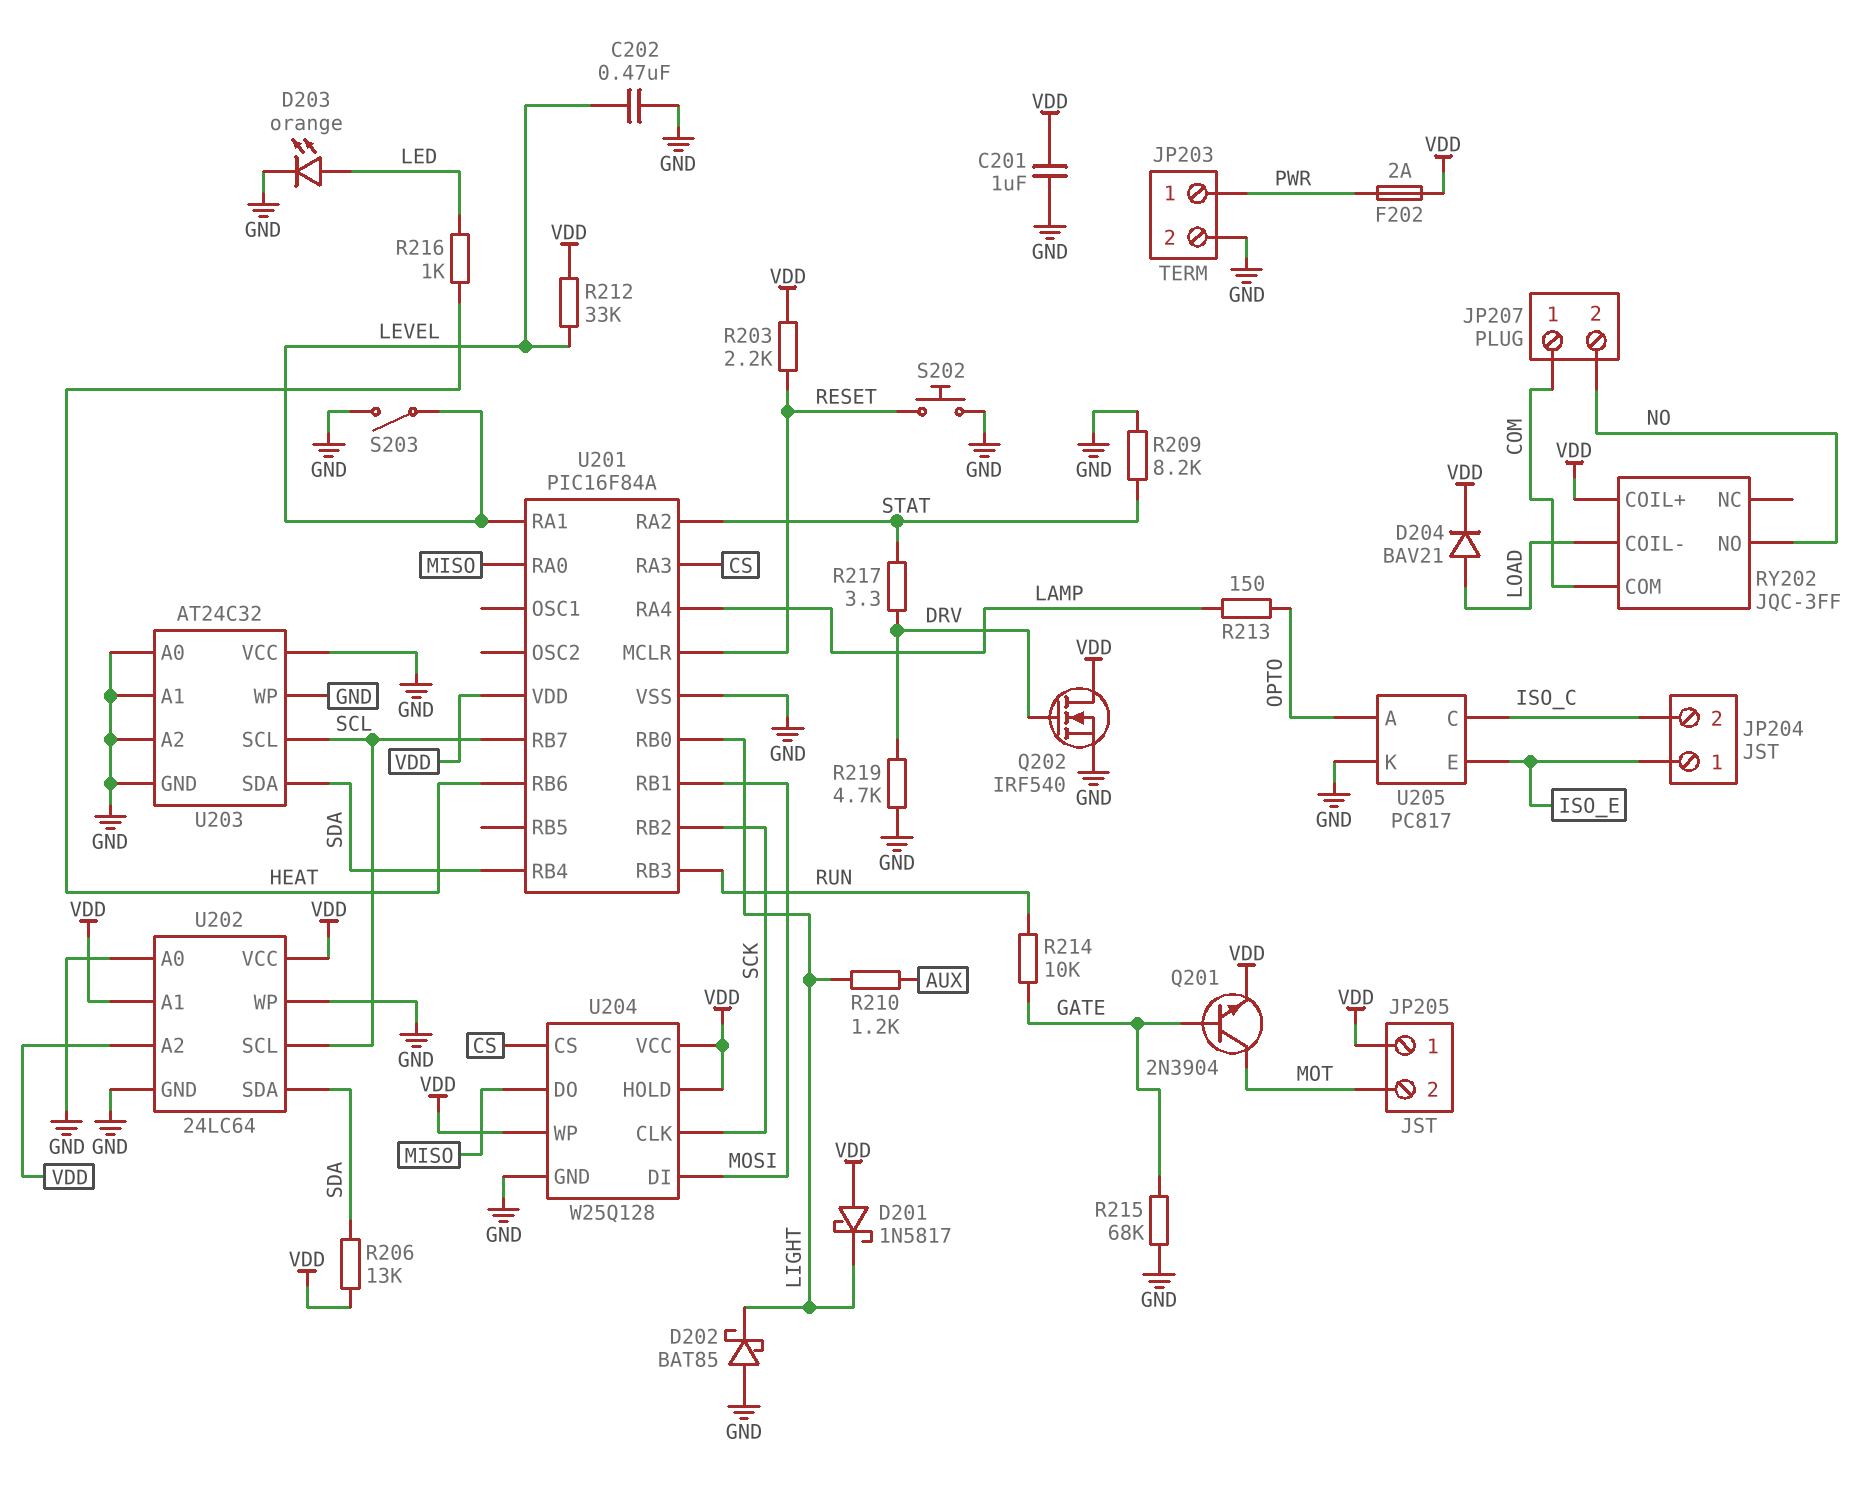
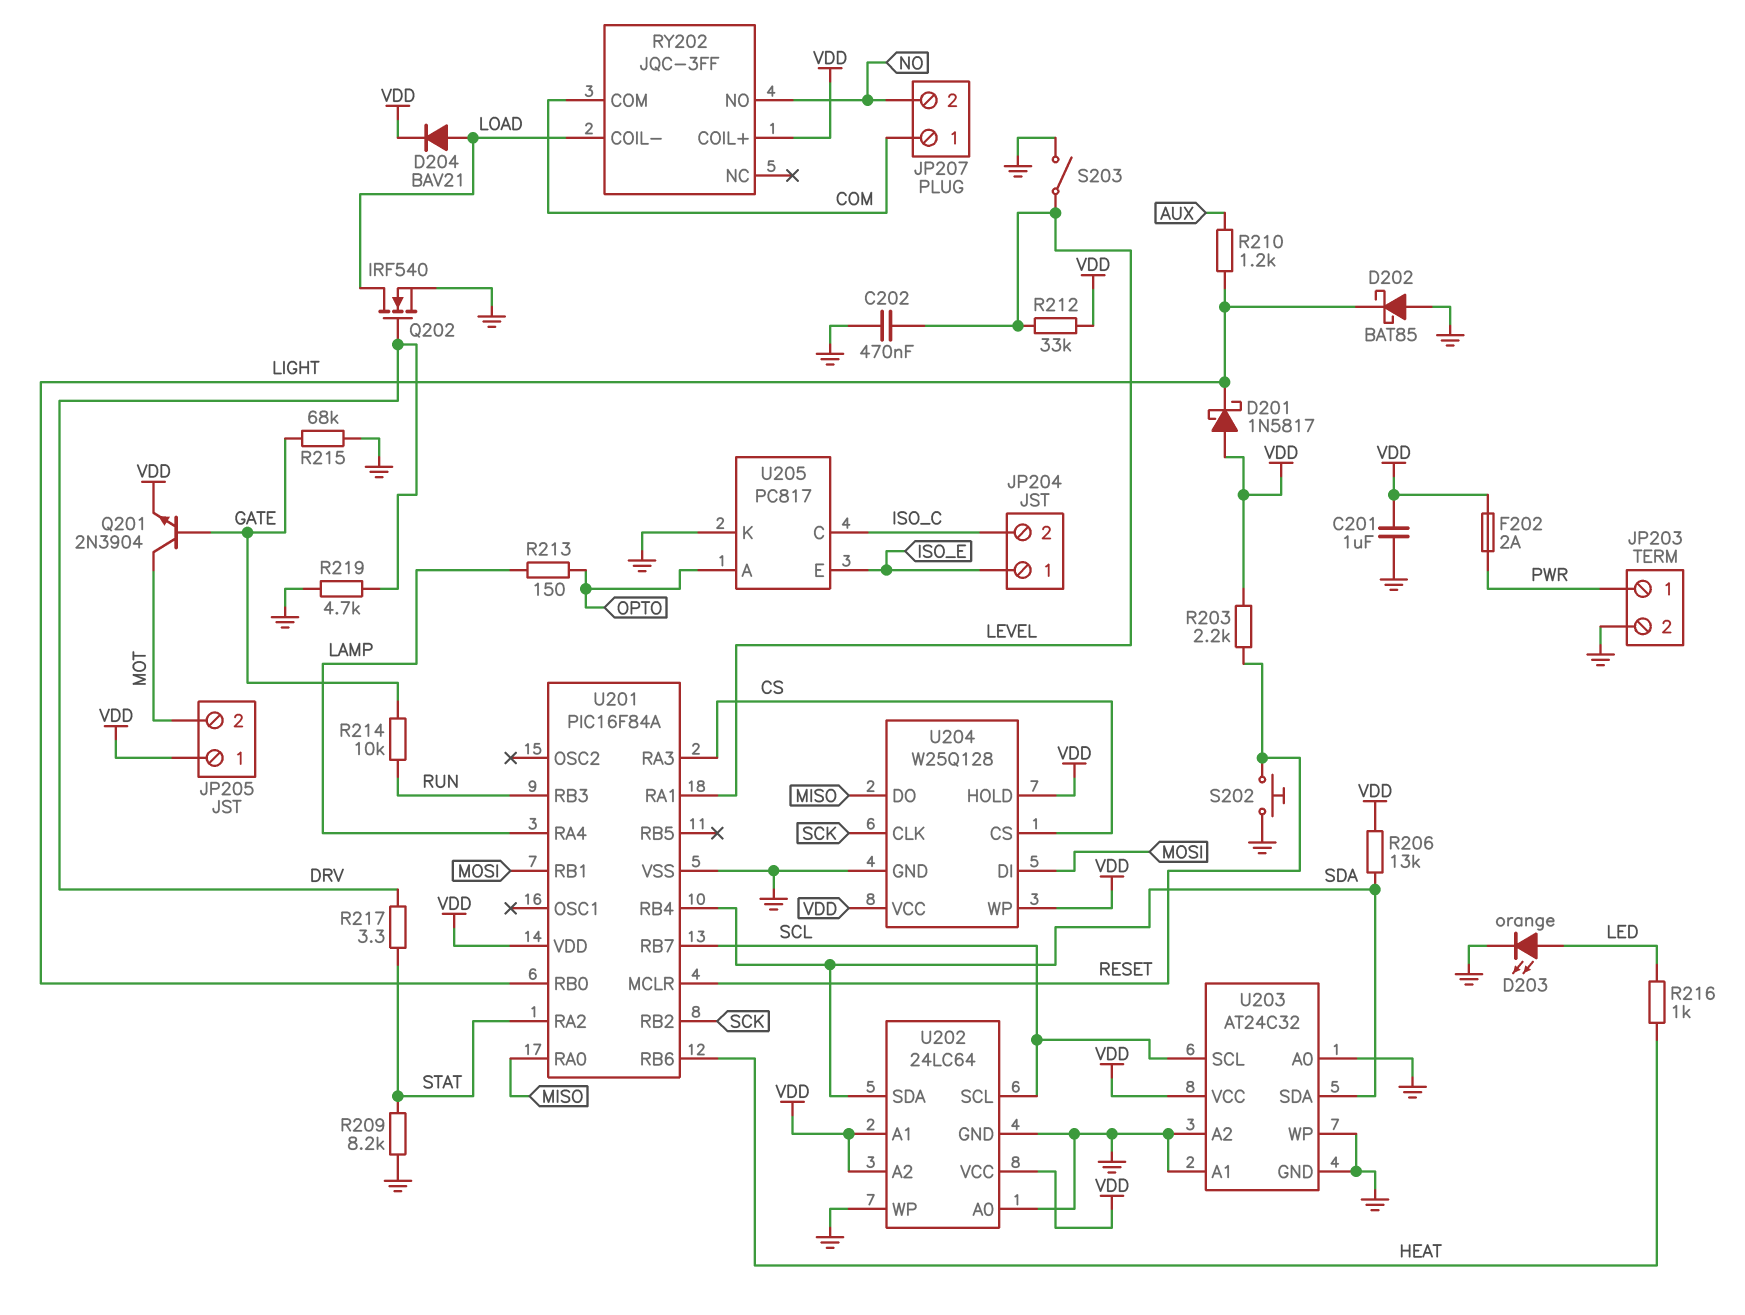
Q202: NMOS IRF540 (G DRV, D VDD, S GND) -> NMOS IRF540 (G DRV, D LOAD, S GND)
U203 pin VCC: GND -> VDD

